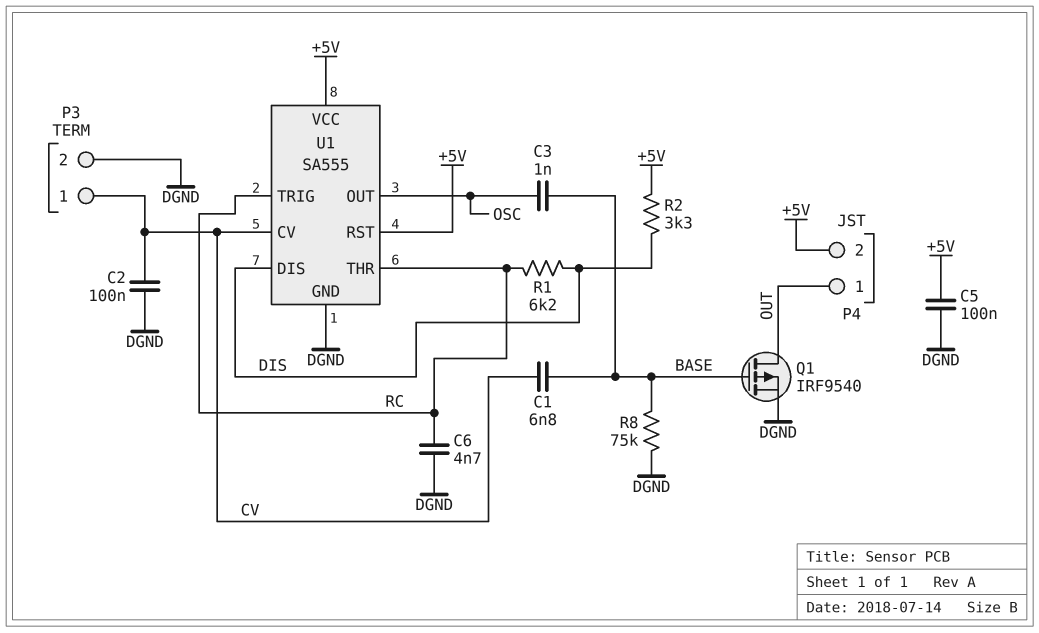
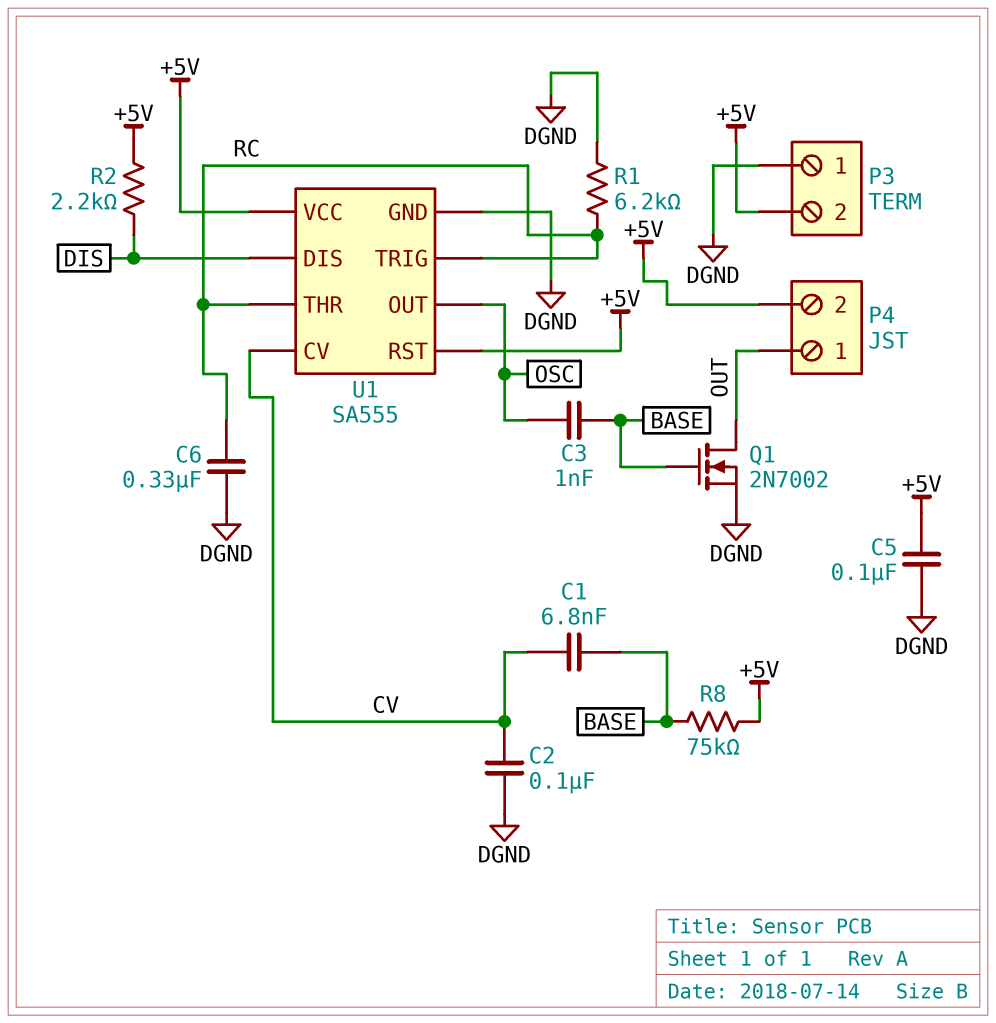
C6: 4.7nF (DGND, RC) -> 330nF (DGND, RC)
P3 pin 1: CV -> DGND
P3 pin 2: DGND -> +5V
Q1: PMOS IRF9540 (G BASE, D OUT, S DGND) -> NMOS 2N7002 (G BASE, D OUT, S DGND)
R1: 6.2k (DIS, RC) -> 6.2k (DGND, RC)
R2: 3.3k (+5V, DIS) -> 2.2k (+5V, DIS)
R8: 75k (BASE, DGND) -> 75k (+5V, BASE)

